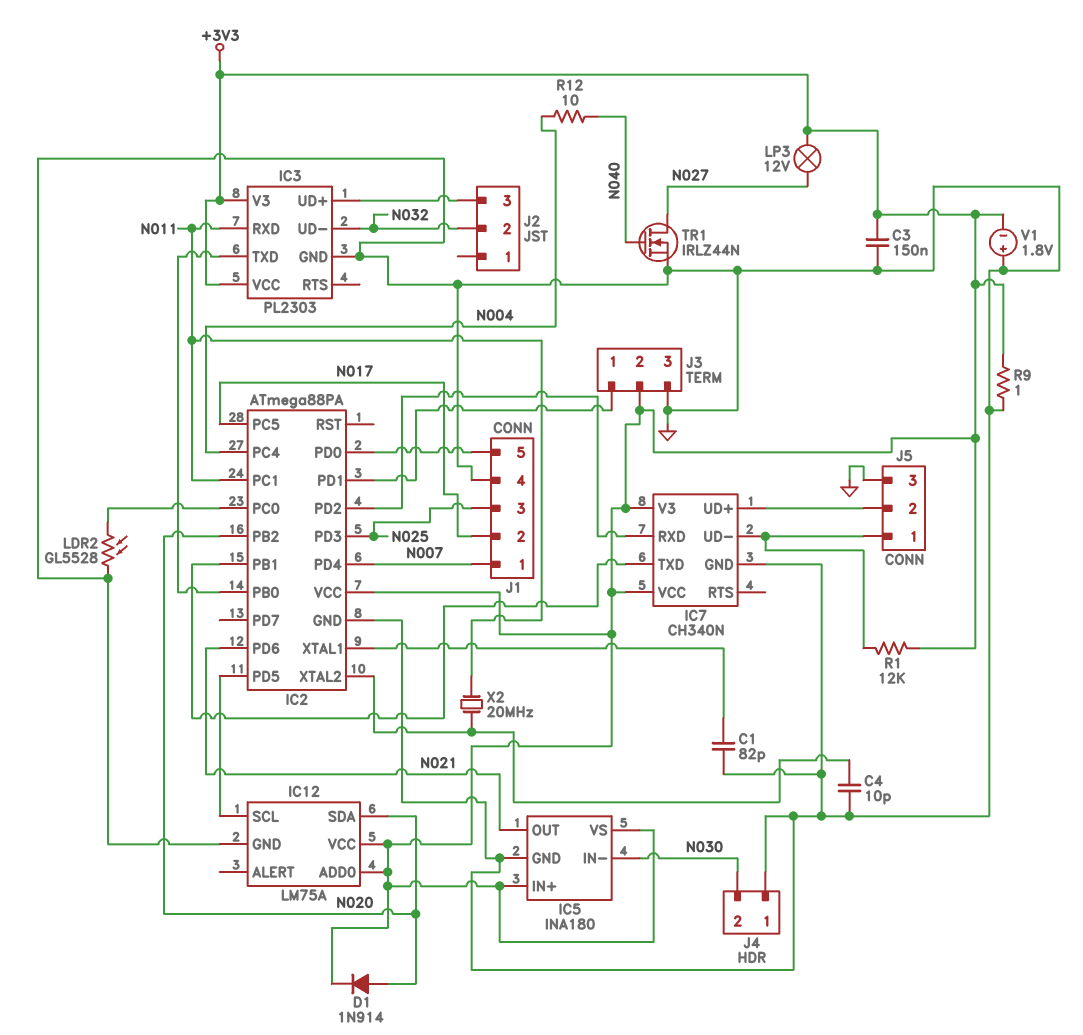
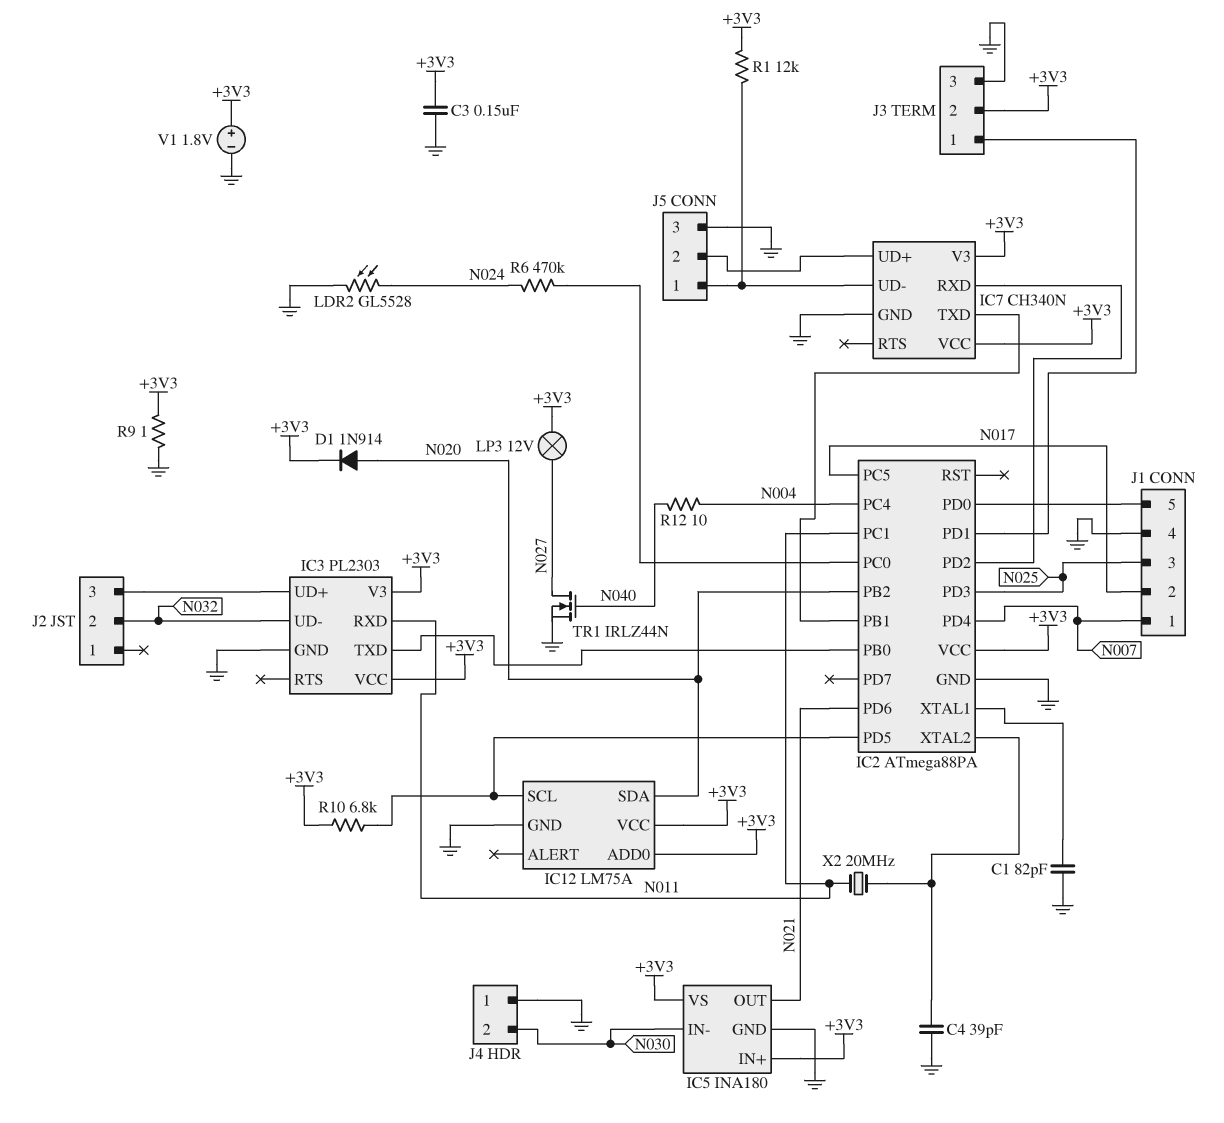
C4: 10pF (GND, IC2/XTAL2) -> 39pF (GND, IC2/XTAL2)
LDR2: GL5528 (GND, IC2/PC0) -> GL5528 (GND, N024)
R6: none -> 470k (IC2/PC0, N024)
R10: none -> 6.8k (+3V3, IC2/PD5)
V1: 1.8V (plus GND, minus +3V3) -> 1.8V (plus +3V3, minus GND)

